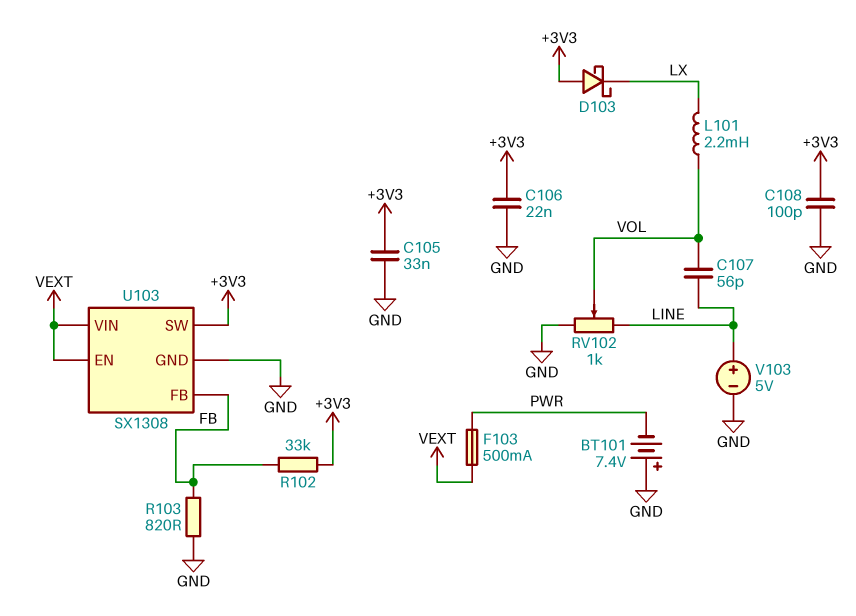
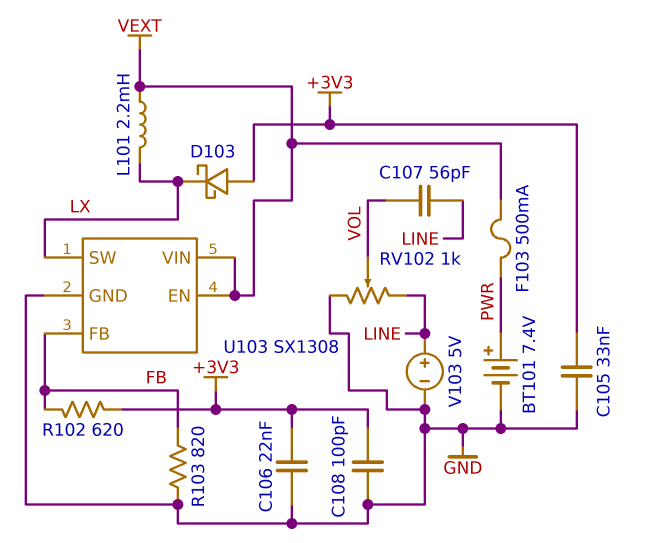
BT101: 7.4V (plus GND, minus PWR) -> 7.4V (plus PWR, minus GND)
L101: 2.2mH (LX, VOL) -> 2.2mH (LX, VEXT)
R102: 33k (+3V3, FB) -> 620 (+3V3, FB)
U103 pin SW: +3V3 -> LX

